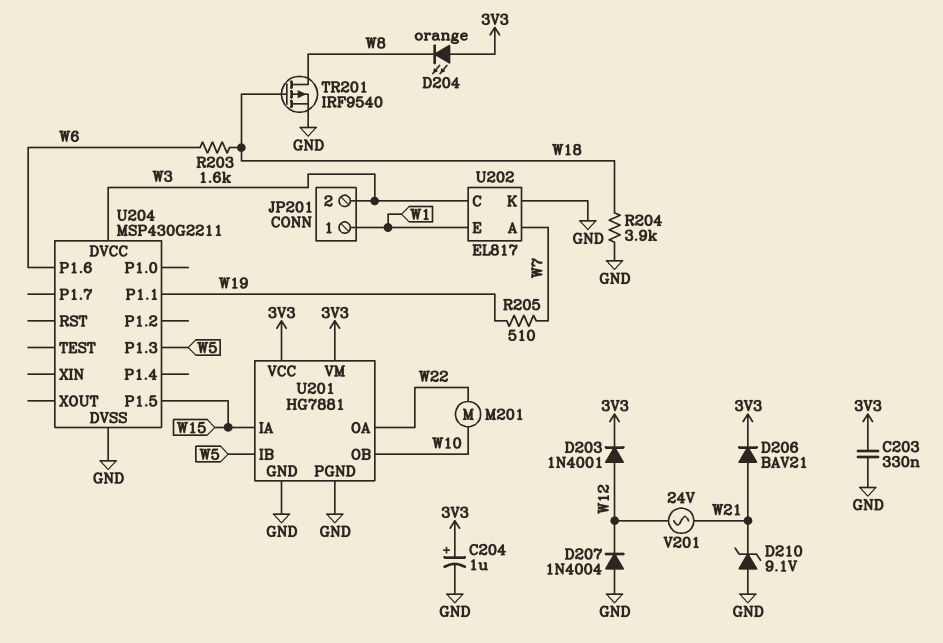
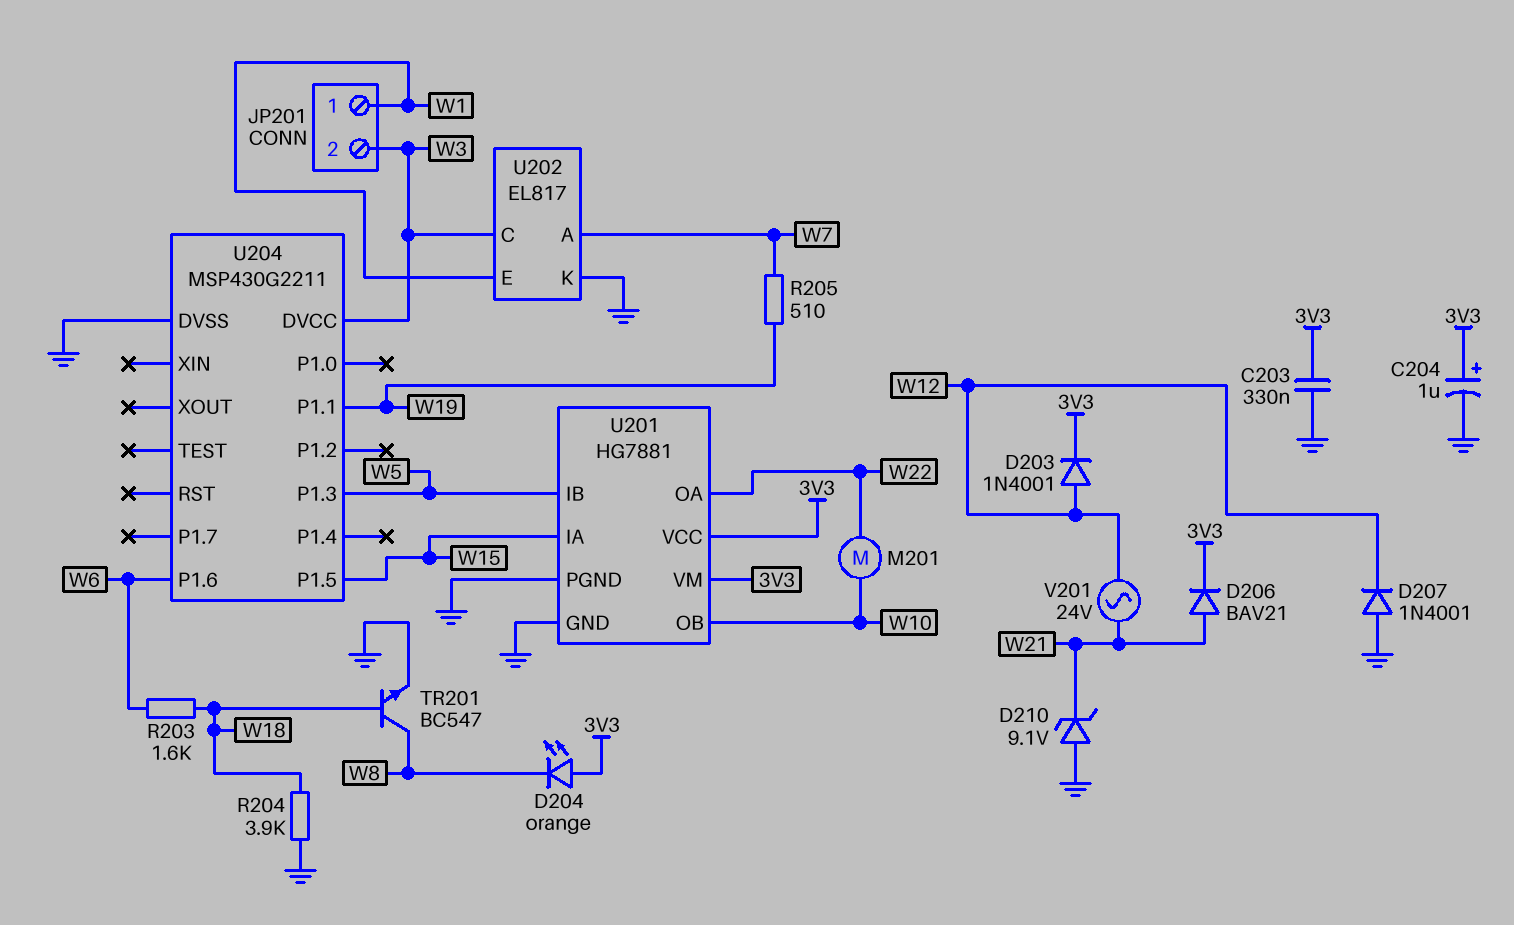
D207: diode 1N4004 (A GND, K W12) -> diode 1N4001 (A GND, K W12)
TR201: PMOS IRF9540 (G W18, D W8, S GND) -> NPN BC547 (B W18, C W8, E GND)

